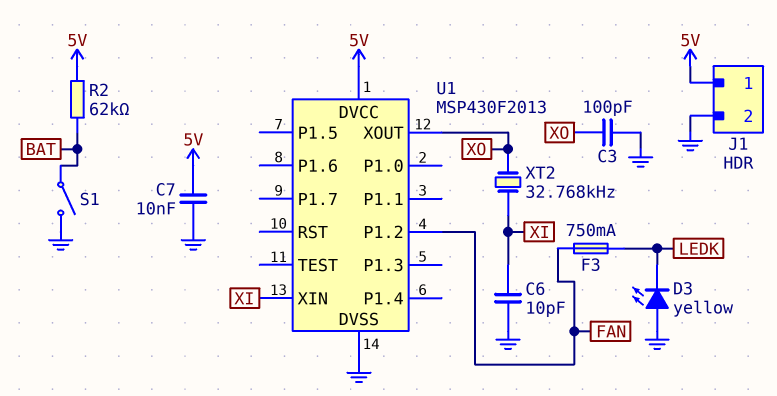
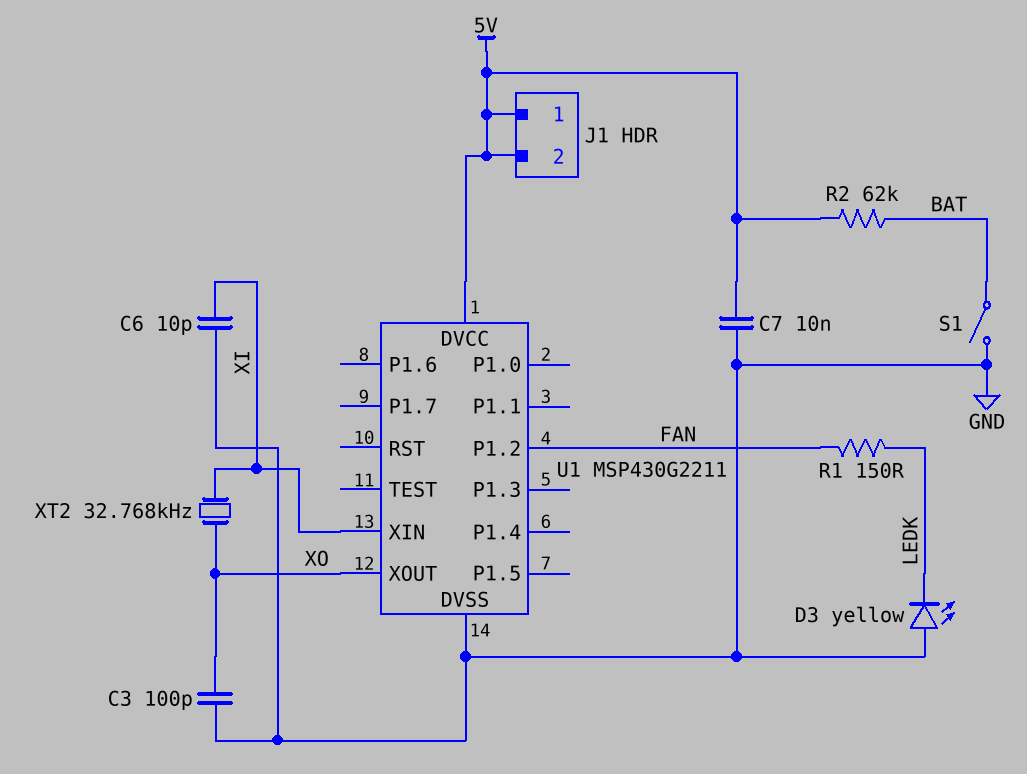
F3: 750mA (FAN, LEDK) -> none
J1 pin 2: GND -> 5V
R1: none -> 150 (FAN, LEDK)
U1: MSP430F2013 -> MSP430G2211

